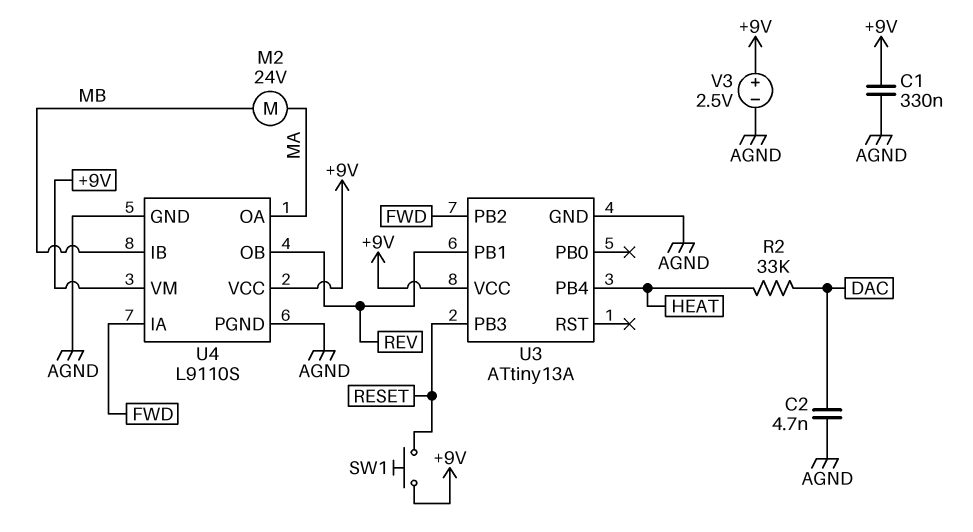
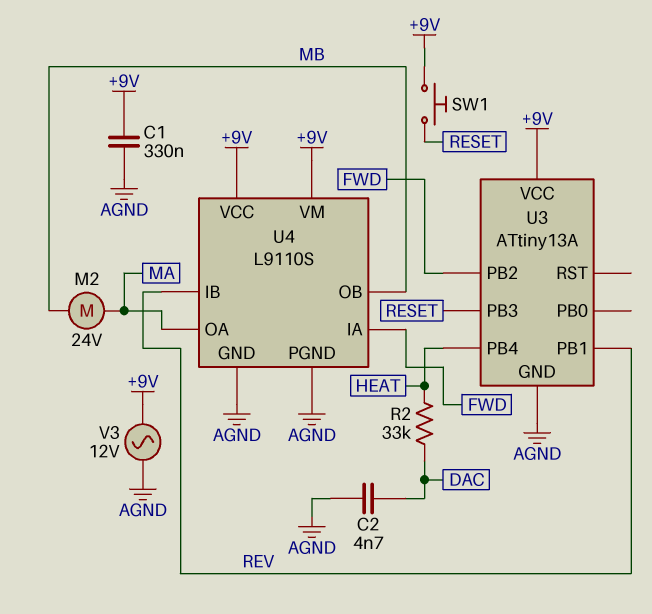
U4 pin IB: MB -> REV
U4 pin OB: REV -> MB
V3: 2.5V (plus +9V, minus AGND) -> AC 12V (+9V, AGND)

